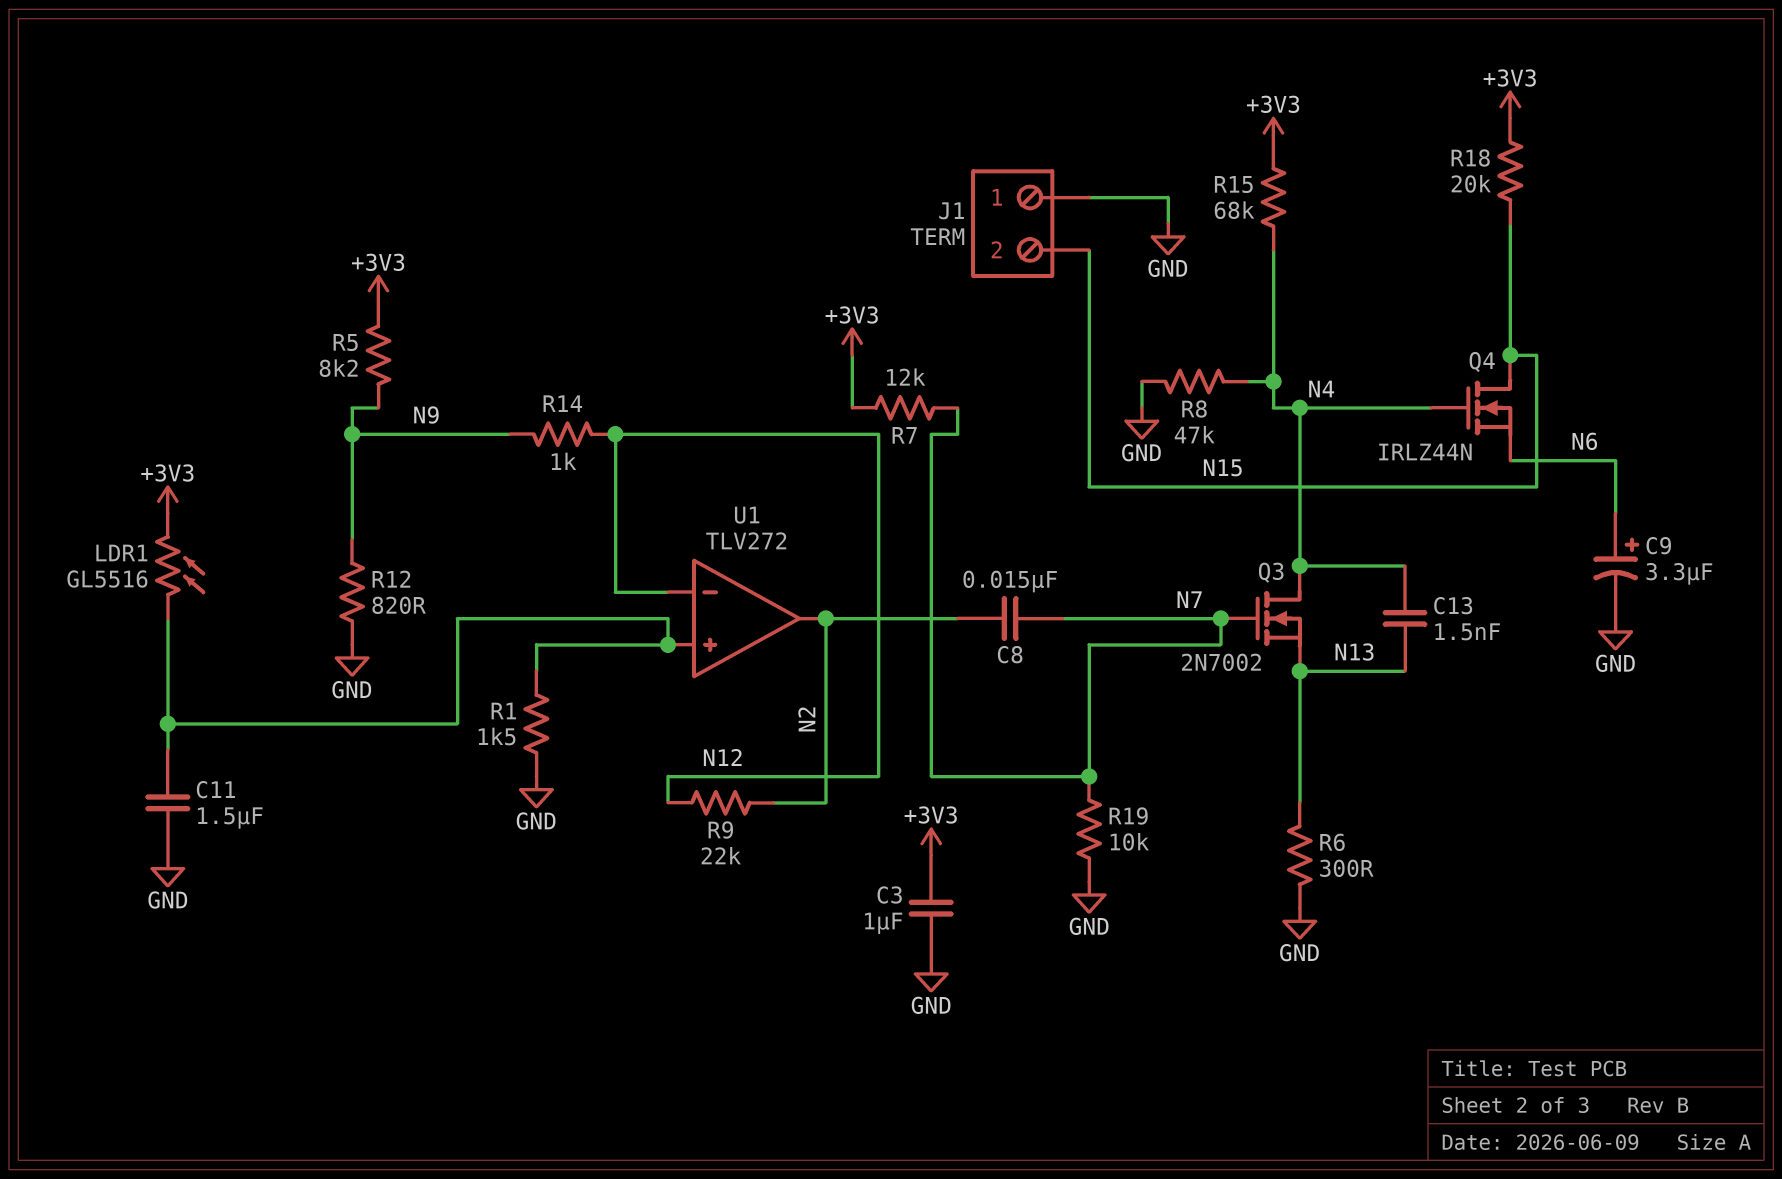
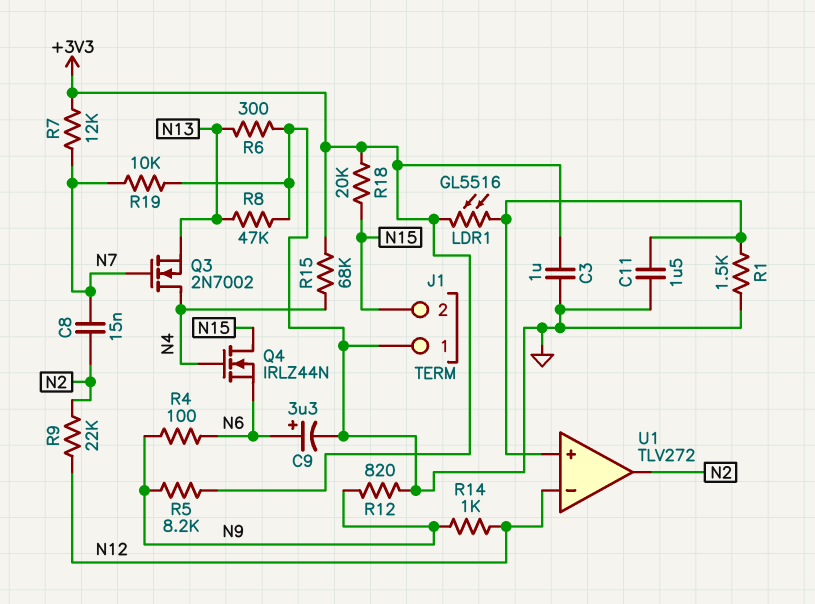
C13: 1.5nF (N4, N13) -> none
R4: none -> 100 (N6, N9)
R8: 47k (GND, N4) -> 47k (GND, N13)

